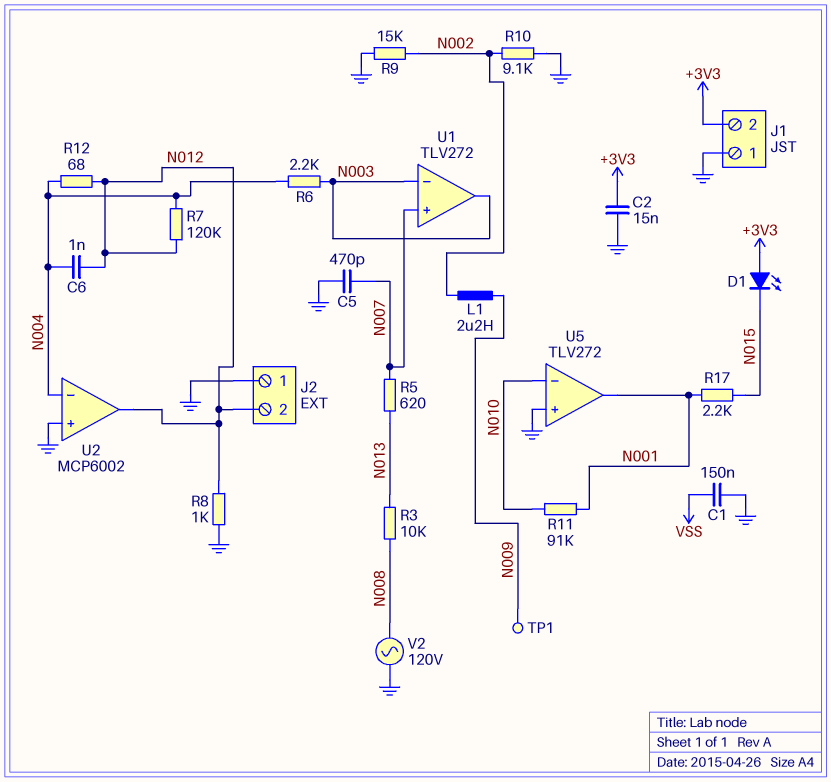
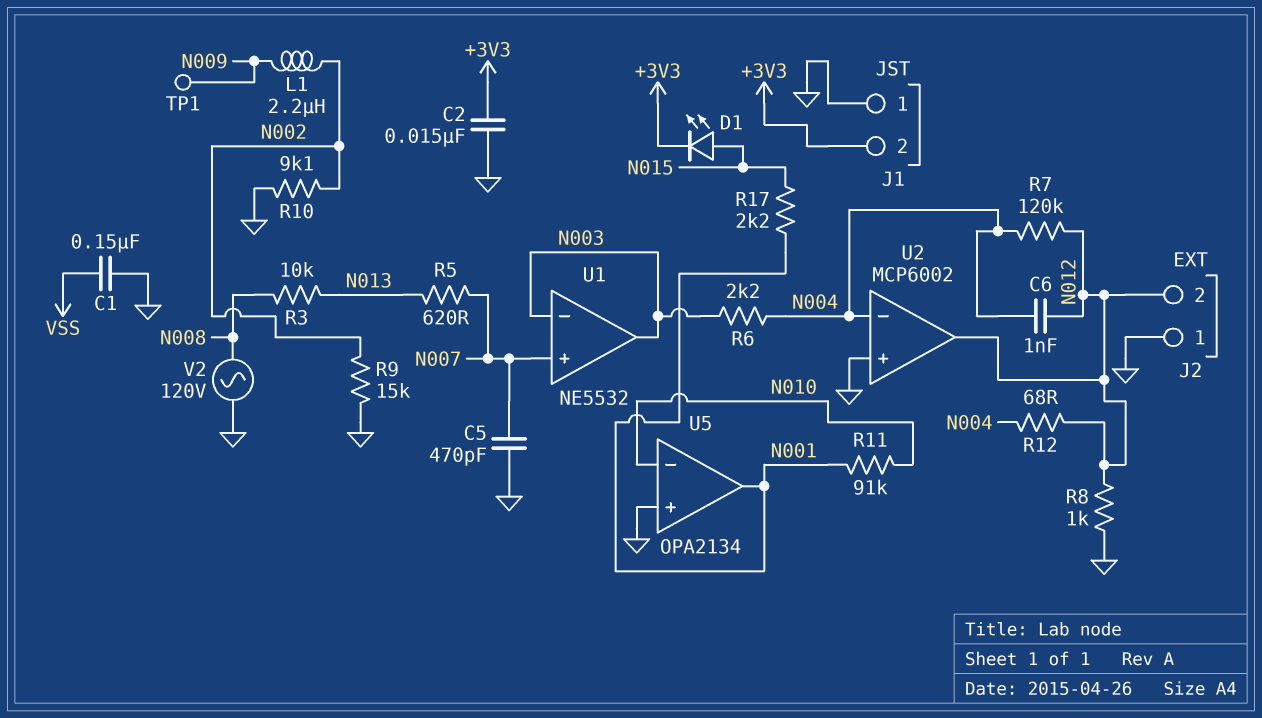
D1: LED (A +3V3, K N015) -> LED (A N015, K +3V3)
U1: TLV272 -> NE5532
U5: TLV272 -> OPA2134

